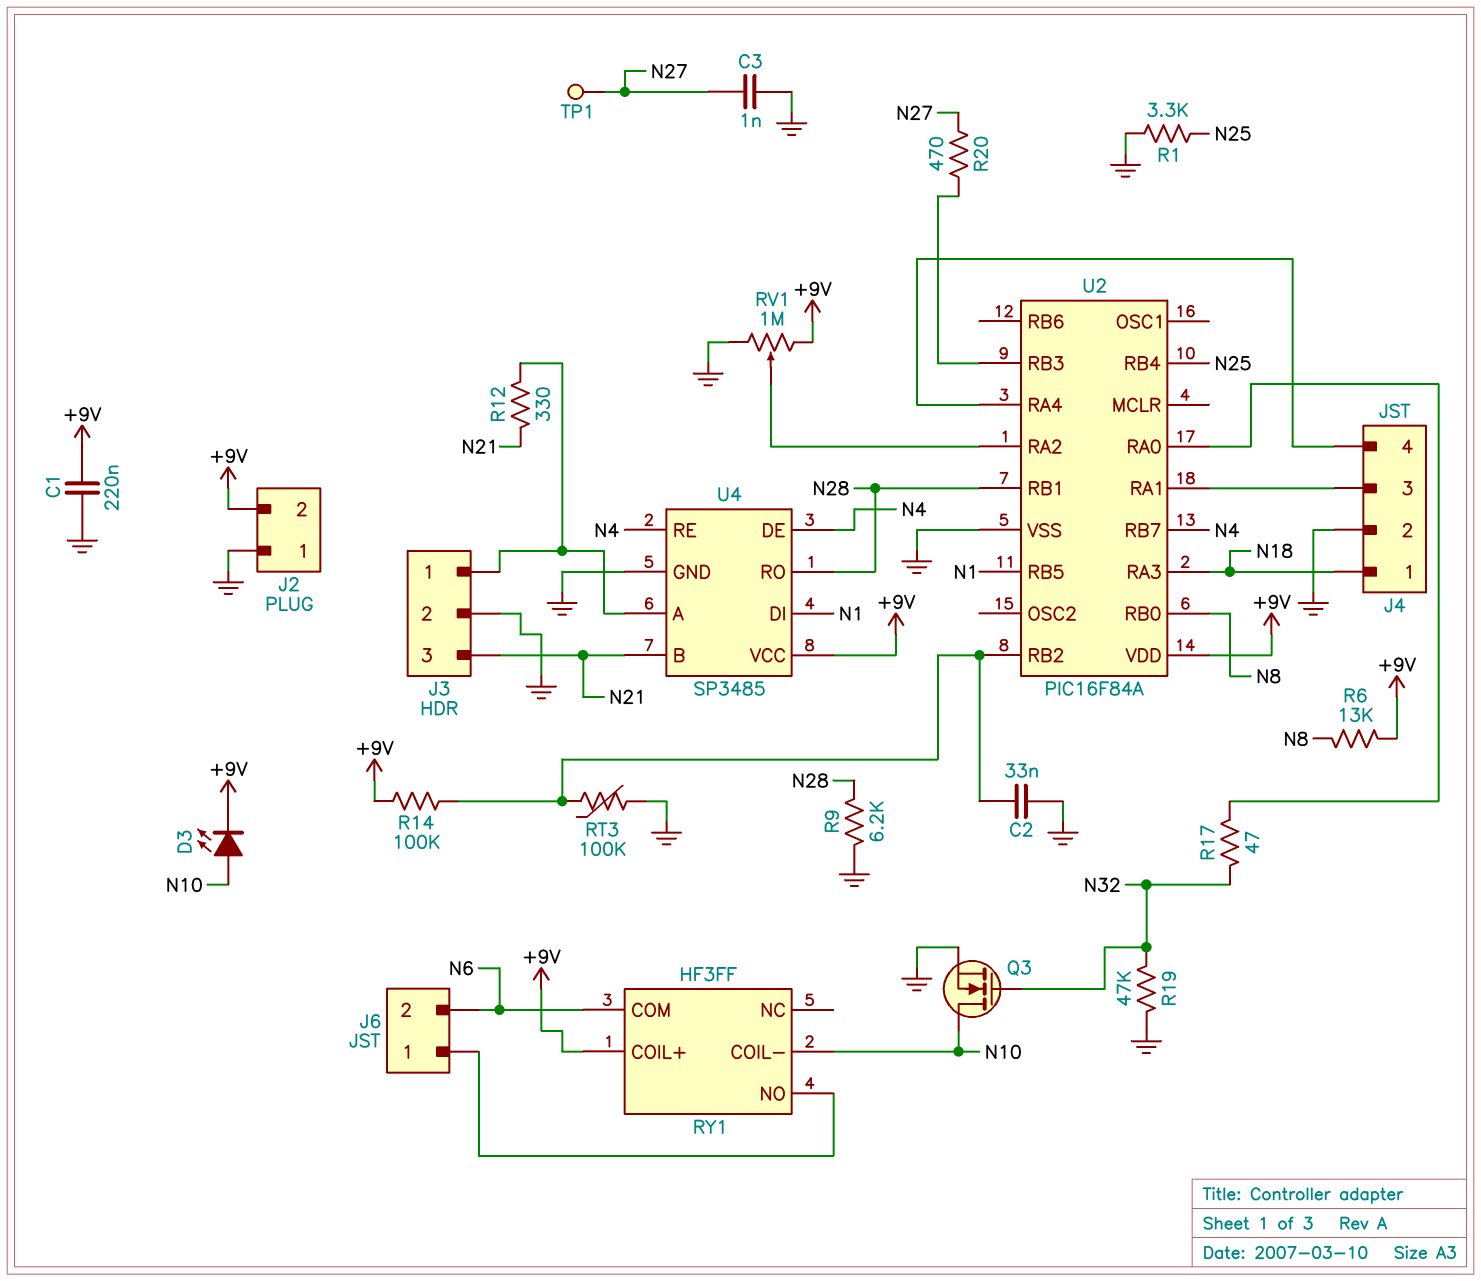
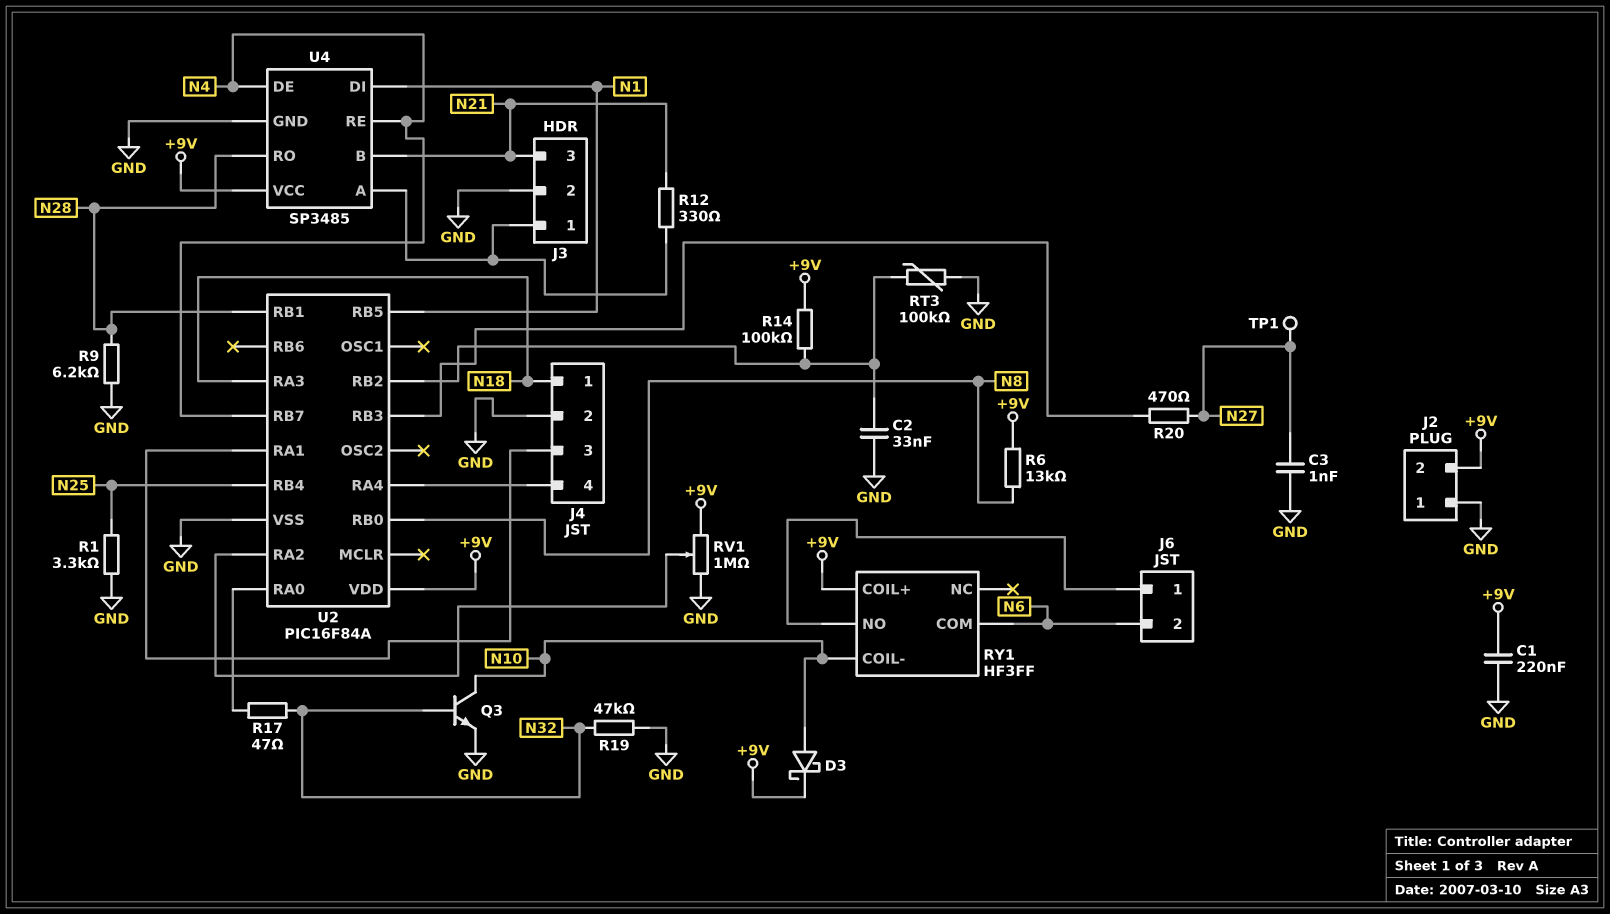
D3: LED (A N10, K +9V) -> schottky (A N10, K +9V)
Q3: NMOS (G N32, D N10, S GND) -> NPN (B N32, C N10, E GND)

